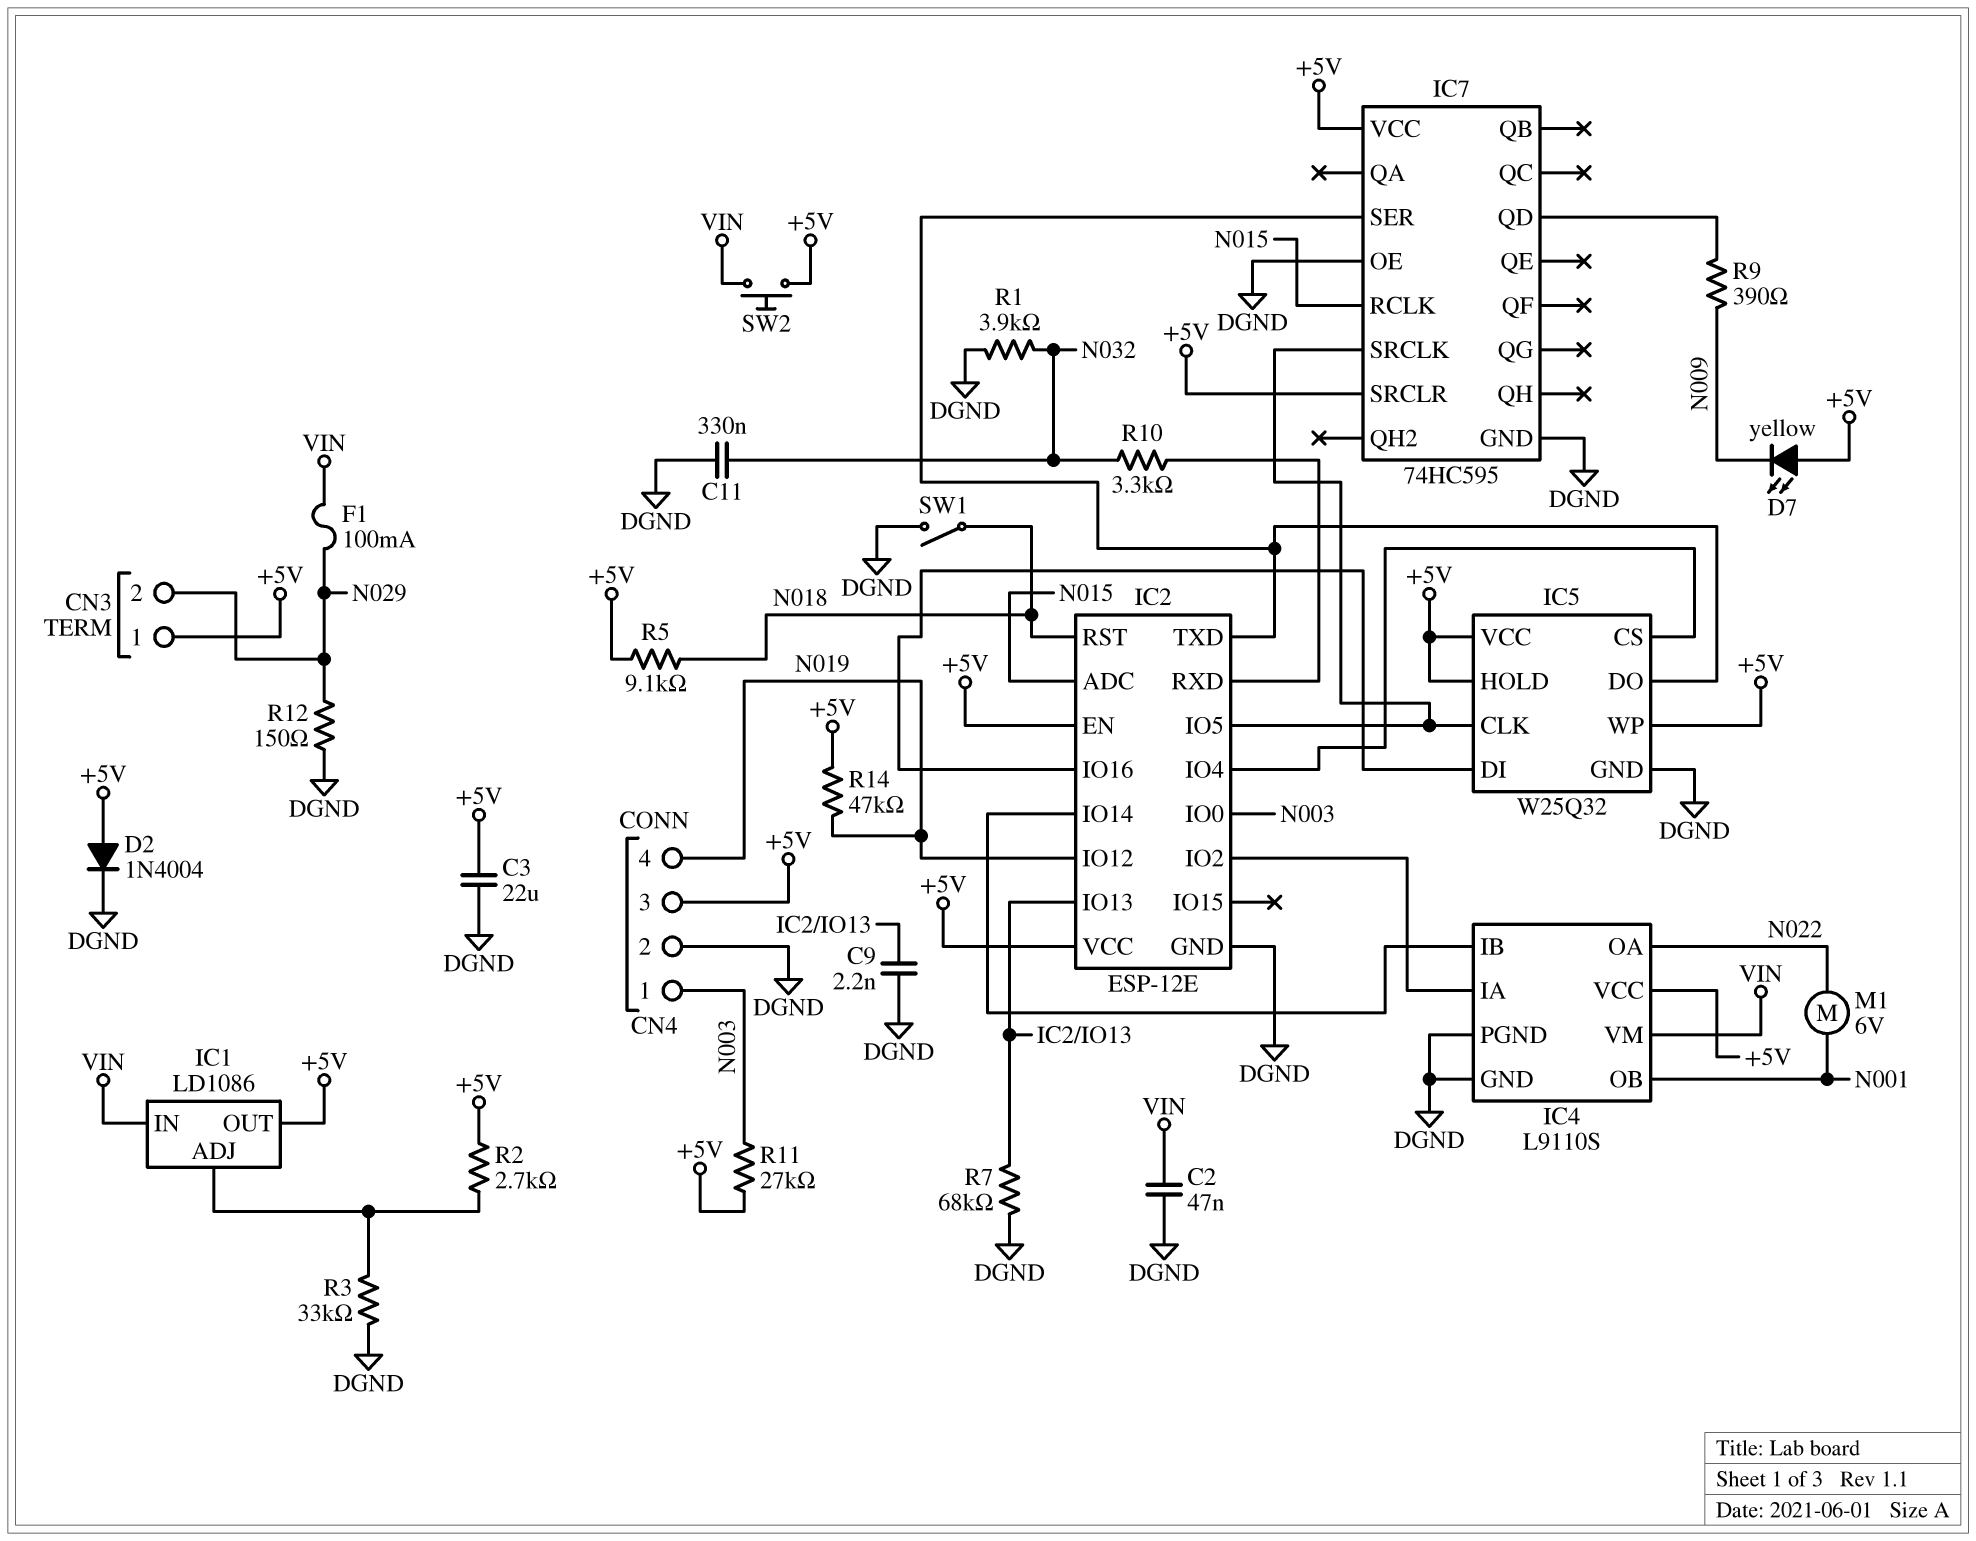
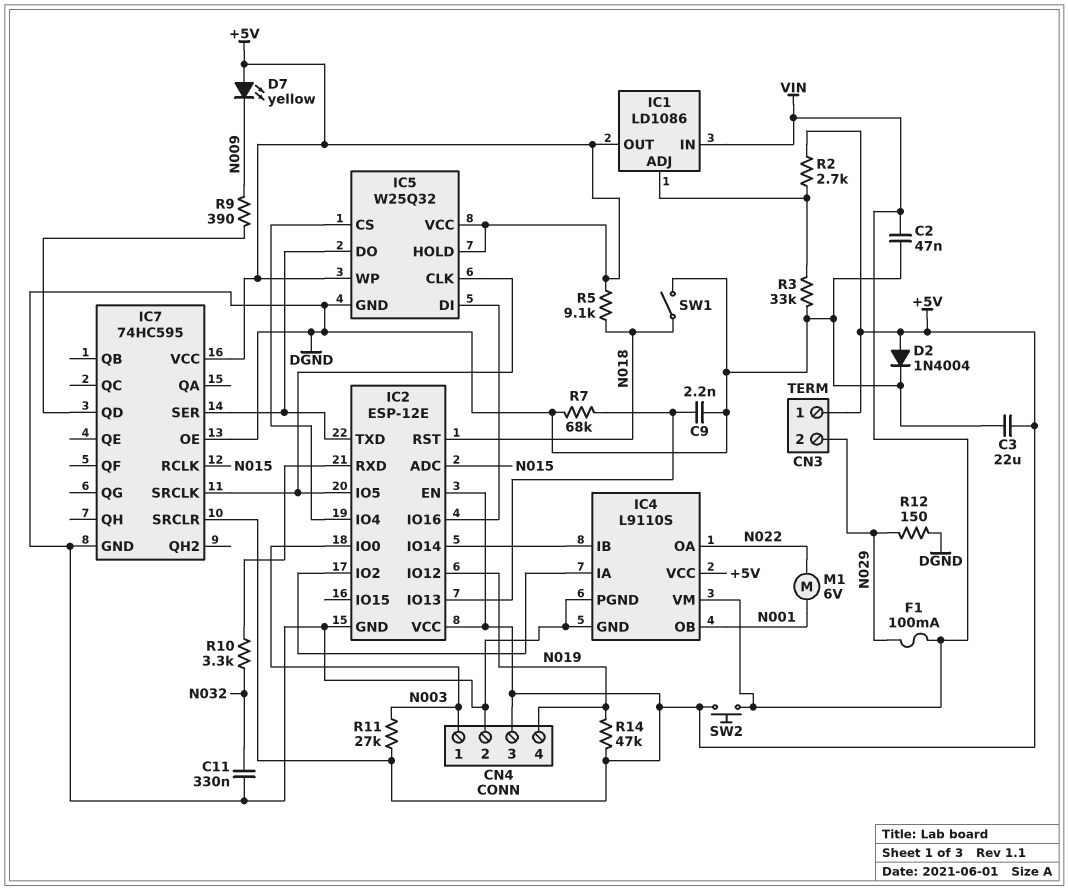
R1: 3.9k (DGND, N032) -> none

